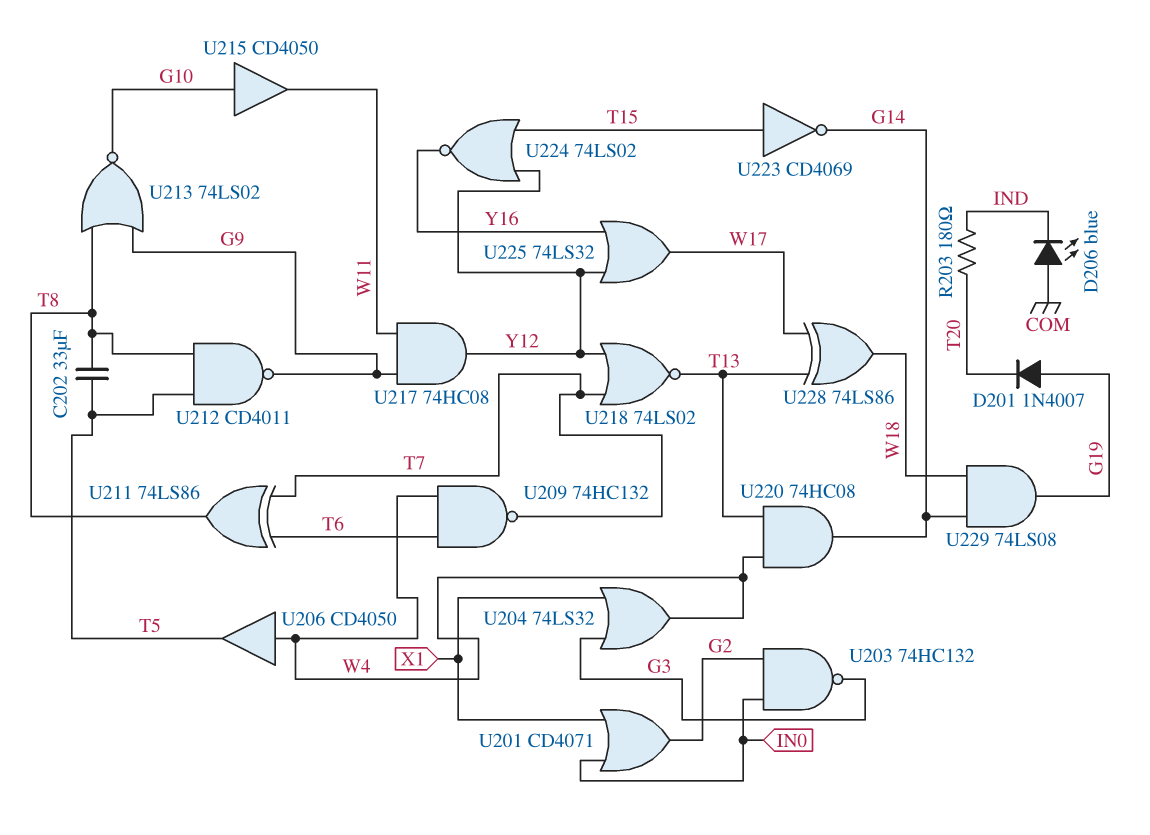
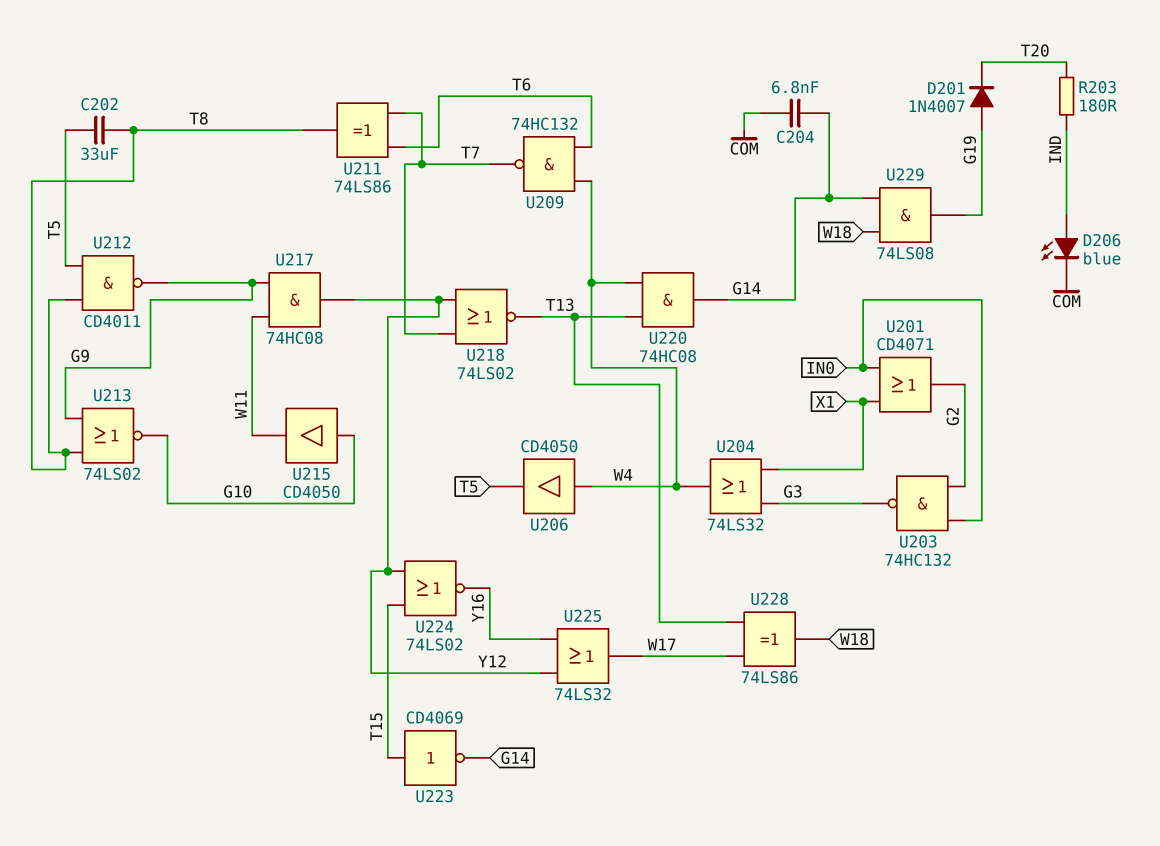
C204: none -> 6.8nF (COM, G14)
D206: LED blue (A COM, K IND) -> LED blue (A IND, K COM)

